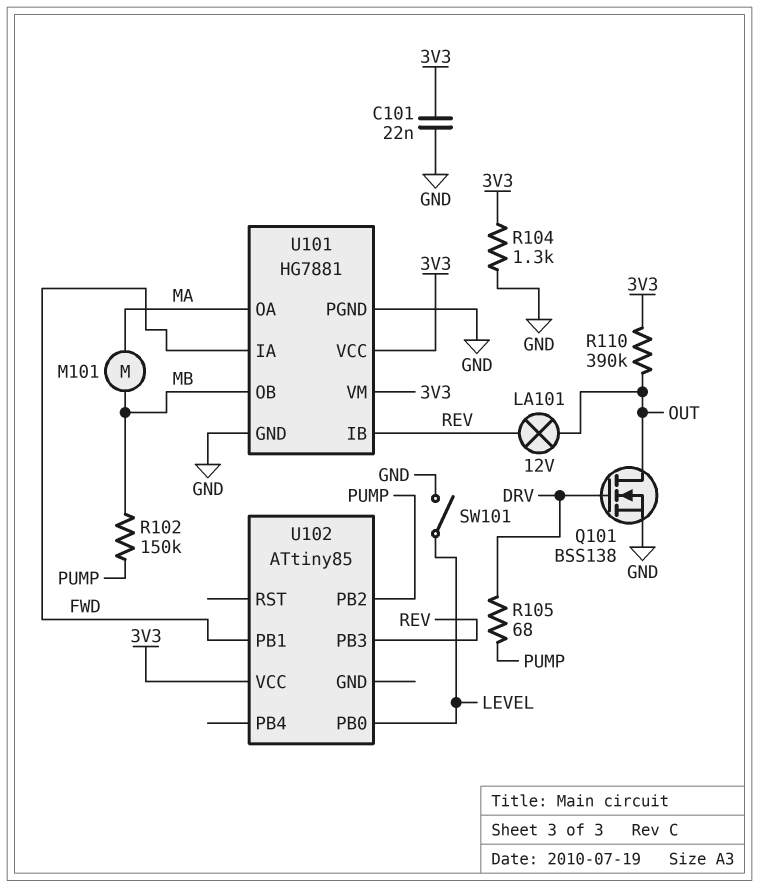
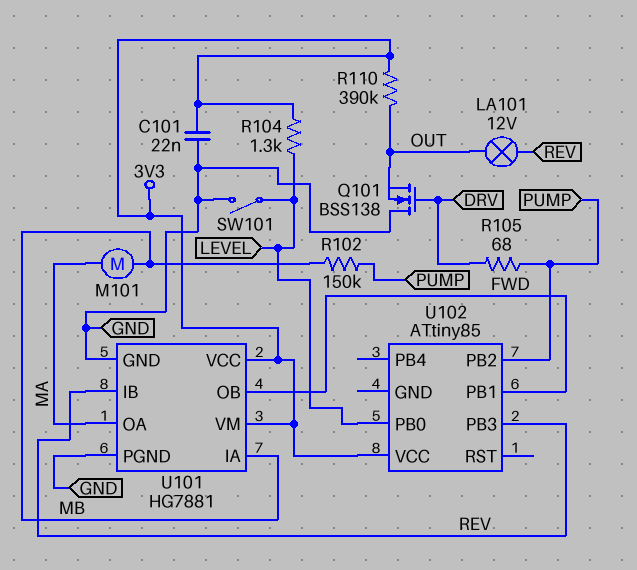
Q101: NMOS BSS138 (G DRV, D OUT, S GND) -> NMOS BSS138 (G DRV, D GND, S OUT)
R104: 1.3k (3V3, GND) -> 1.3k (3V3, LEVEL)
U101 pin IA: FWD -> MB
U101 pin OB: MB -> FWD

